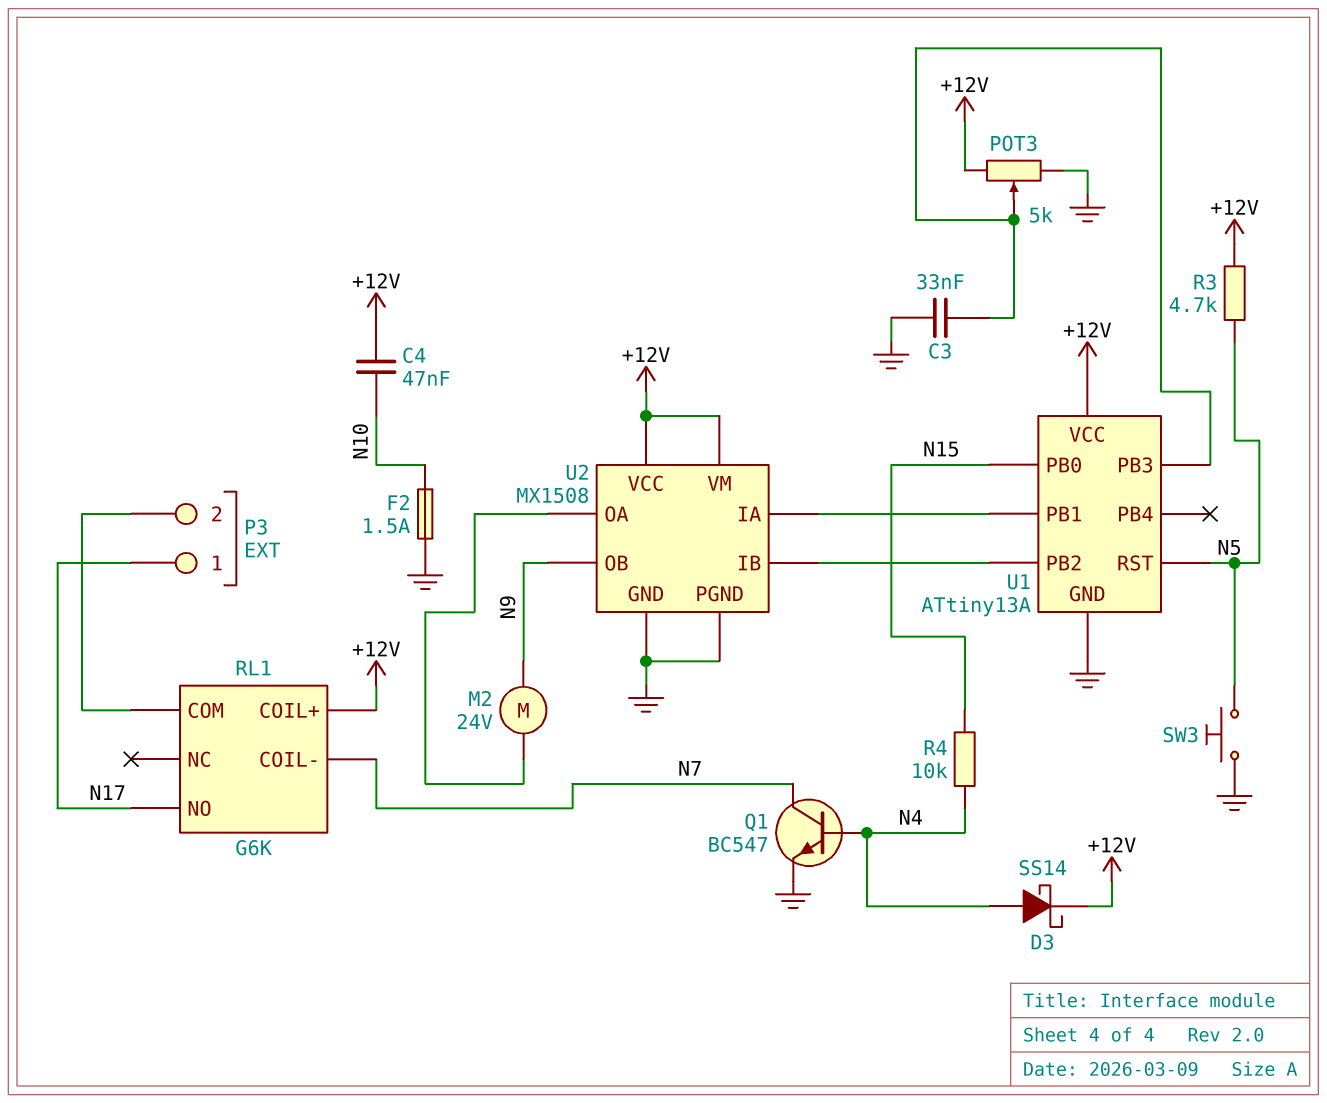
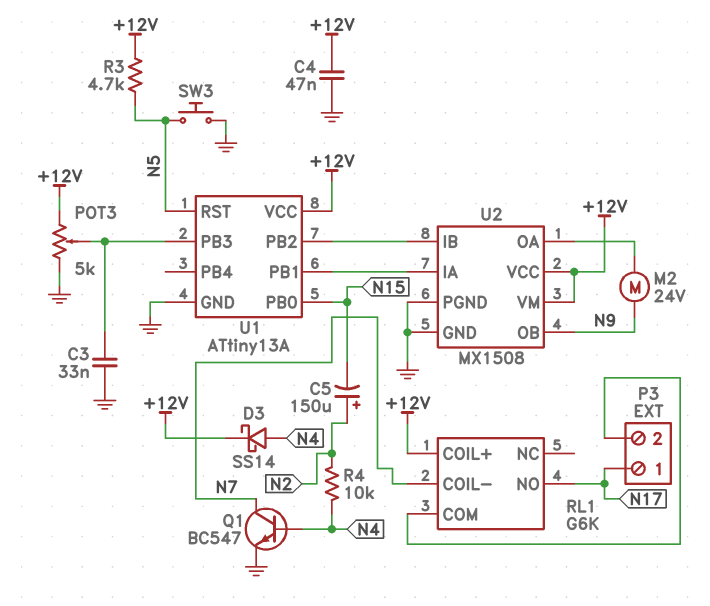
C4: 47nF (+12V, N10) -> 47nF (+12V, GND)
C5: none -> 150uF (plus N2, minus N15)
F2: 1.5A (GND, N10) -> none
R4: 10k (N4, N15) -> 10k (N2, N4)

